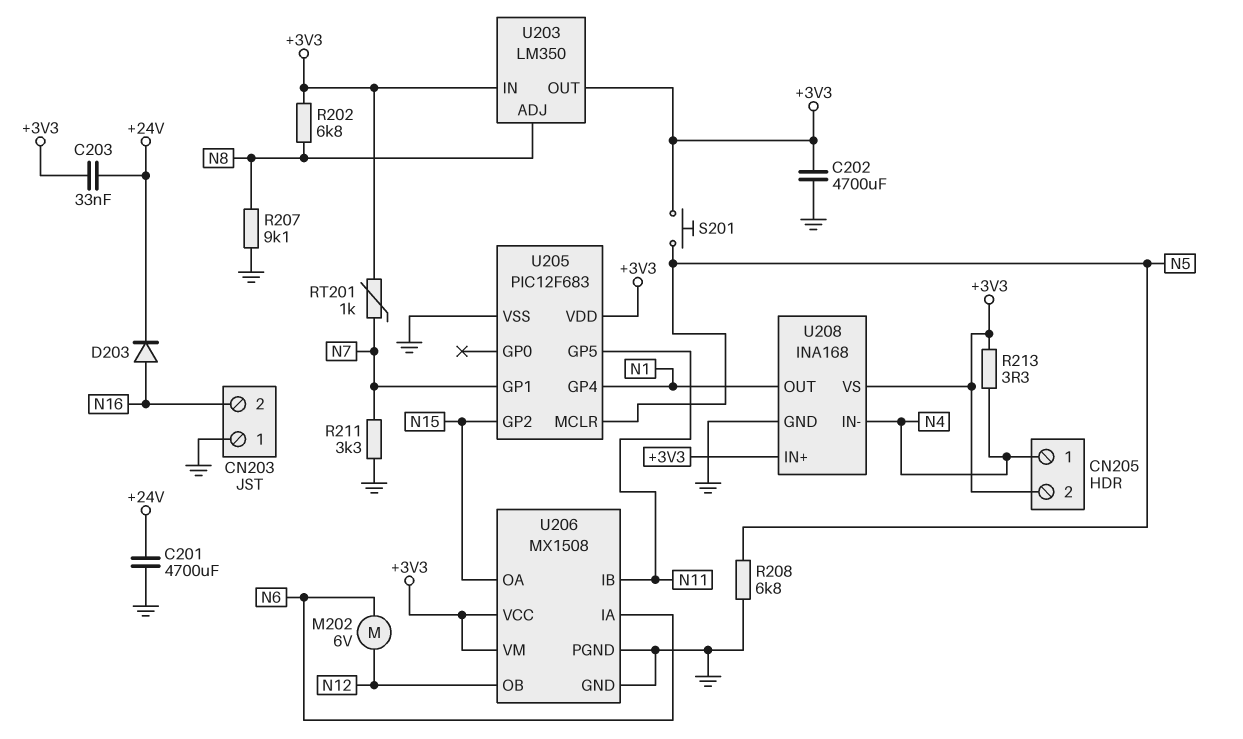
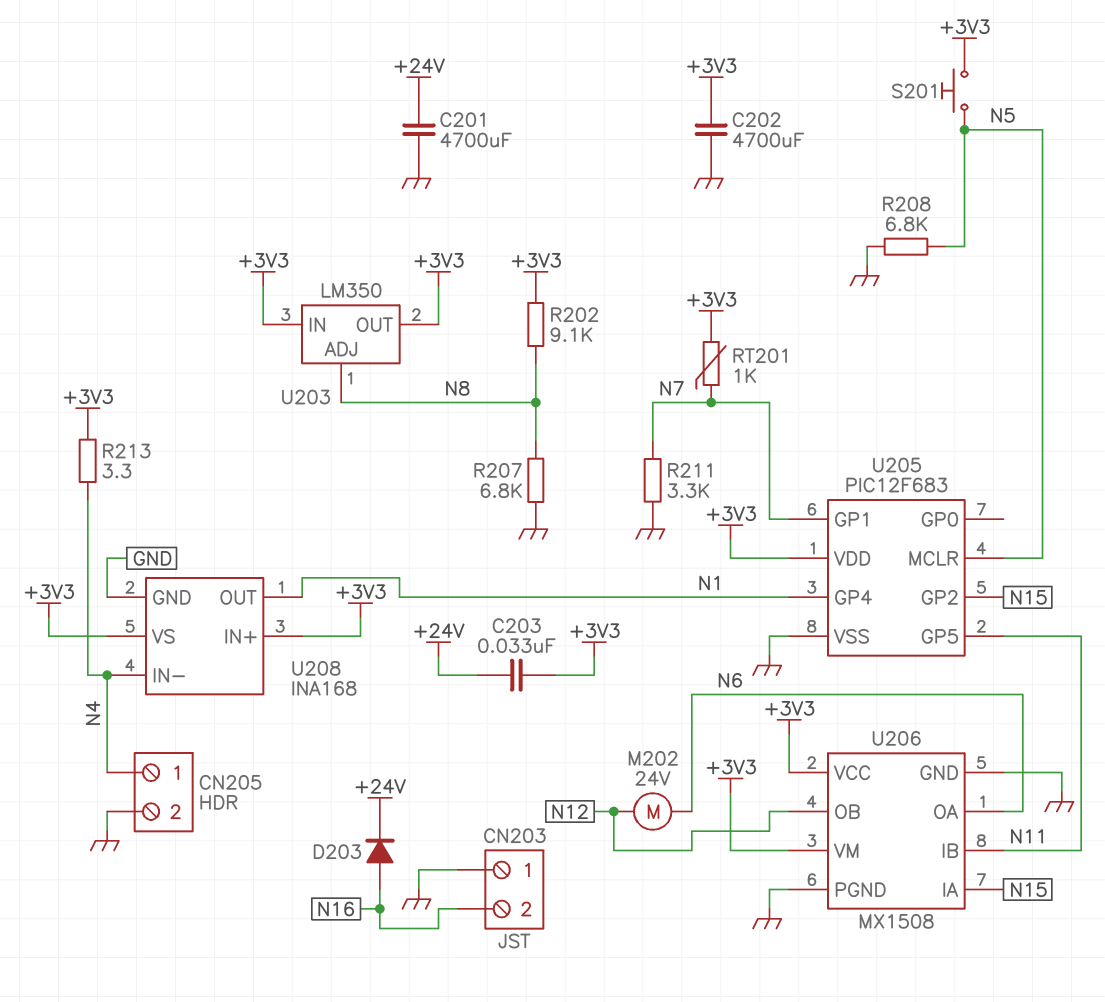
CN205 pin 2: +3V3 -> GND
M202: motor 6V (N6, N12) -> motor 24V (N6, N12)
R202: 6.8k (+3V3, N8) -> 9.1k (+3V3, N8)
R207: 9.1k (GND, N8) -> 6.8k (GND, N8)
U206 pin IA: N6 -> N15
U206 pin OA: N15 -> N6

